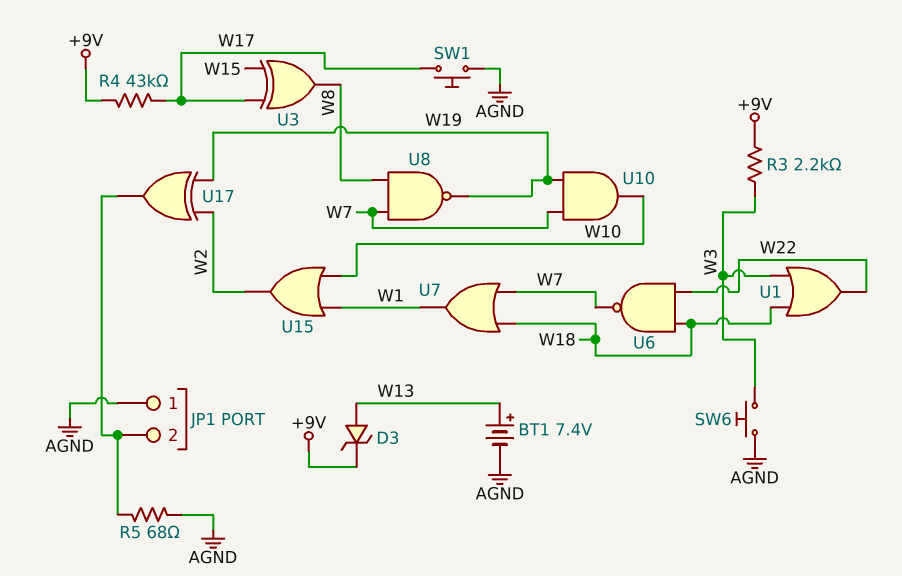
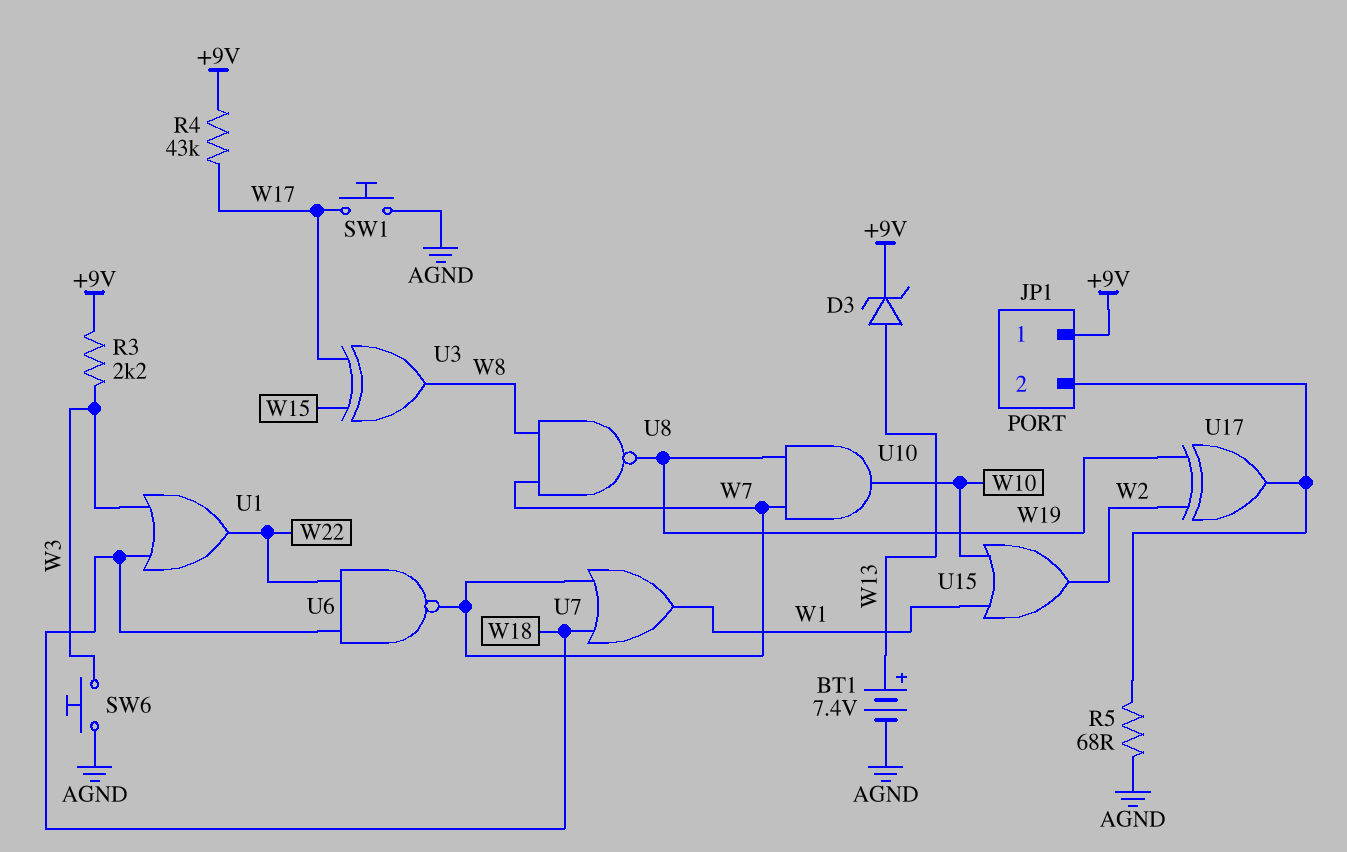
JP1 pin 1: AGND -> +9V

